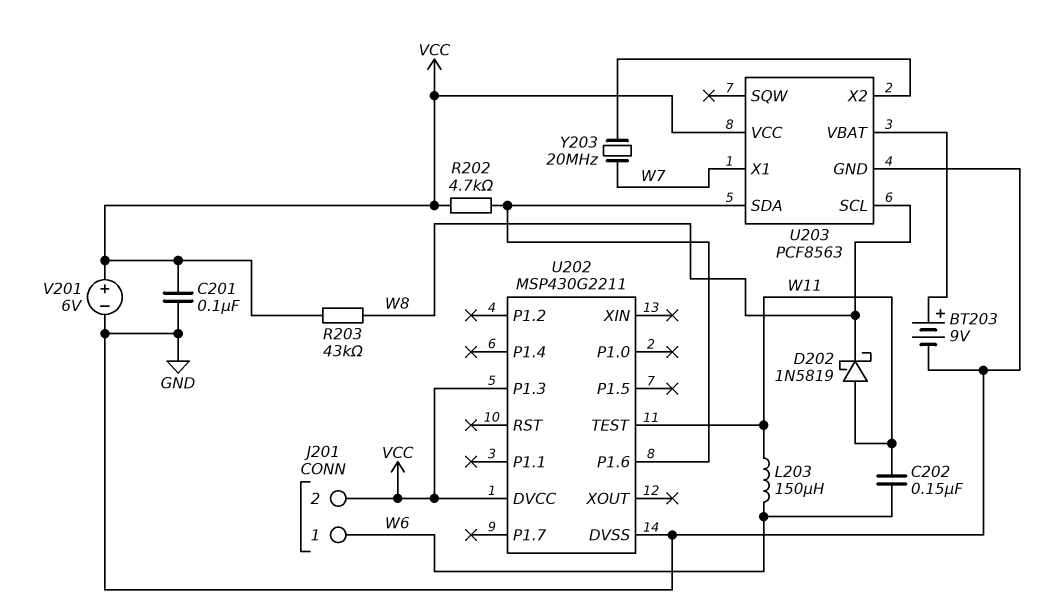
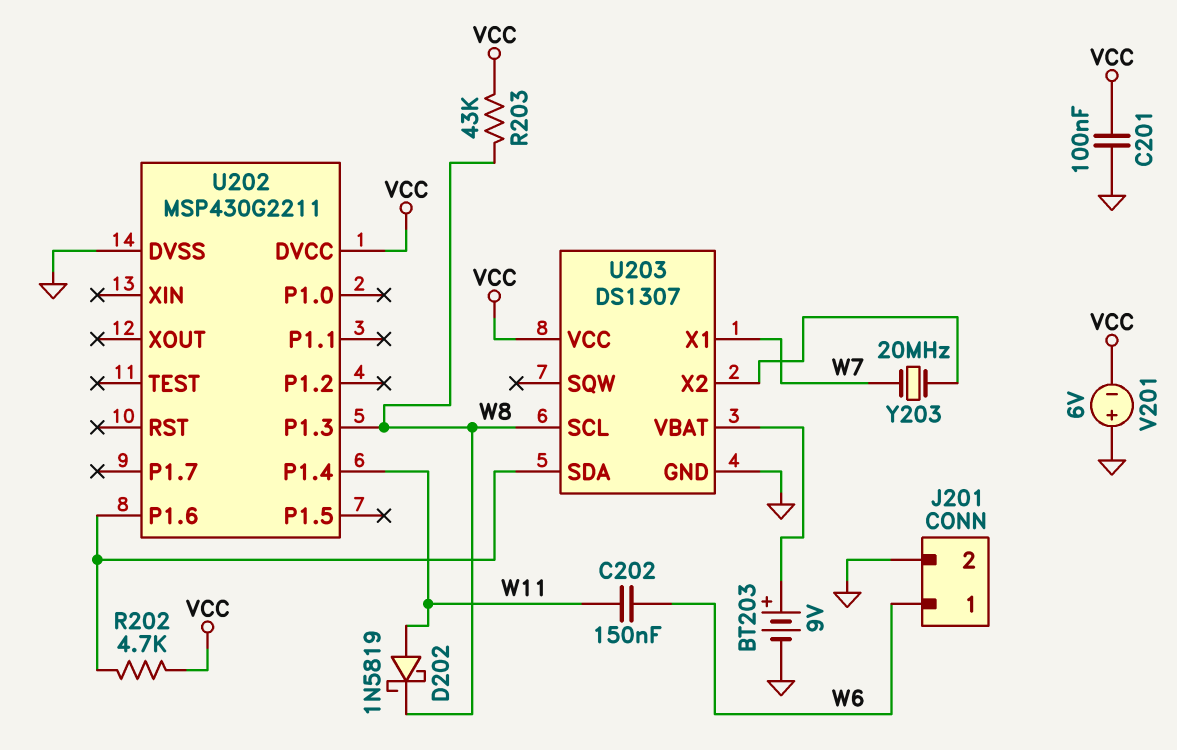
J201 pin 2: VCC -> GND
L203: 150uH (W6, W11) -> none
U202 pin P1.3: VCC -> W8
U202 pin P1.4: none -> W11
U202 pin TEST: W11 -> none
U203: PCF8563 -> DS1307
V201: 6V (plus VCC, minus GND) -> 6V (plus GND, minus VCC)

